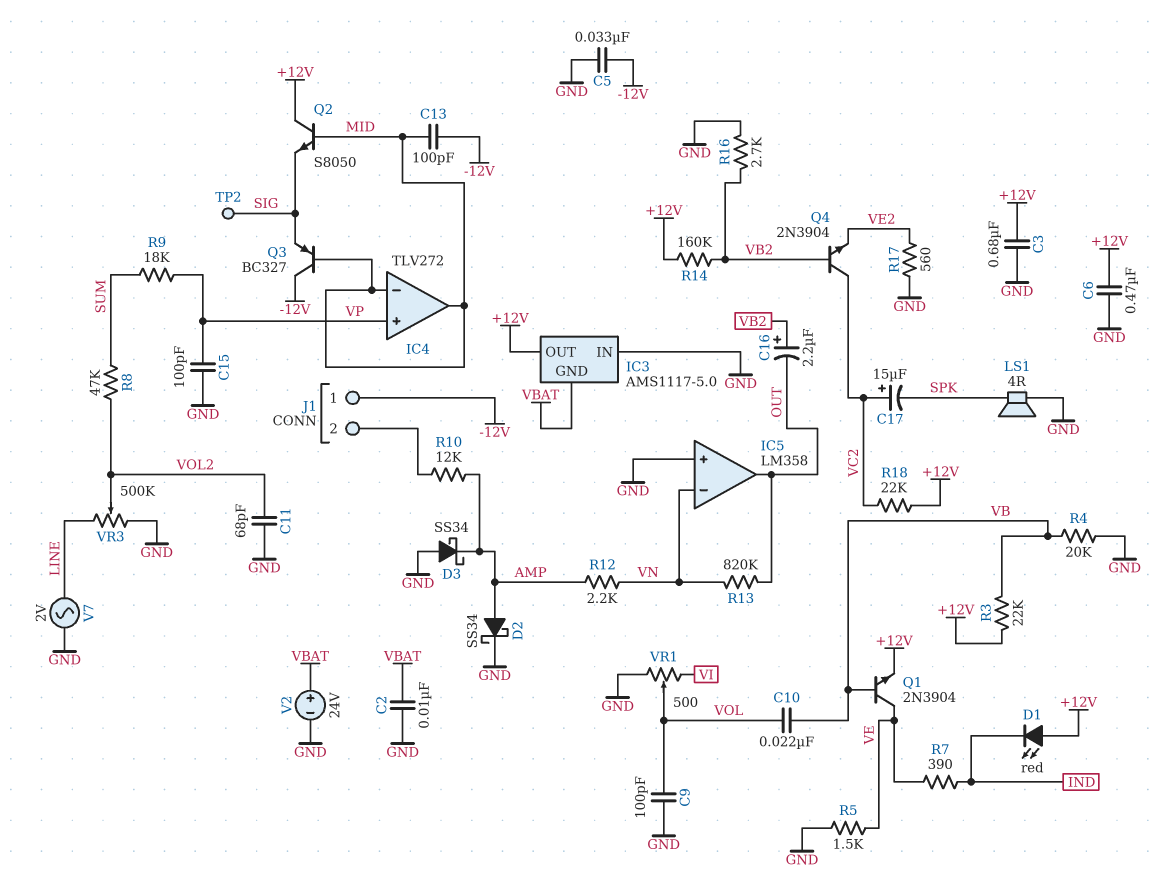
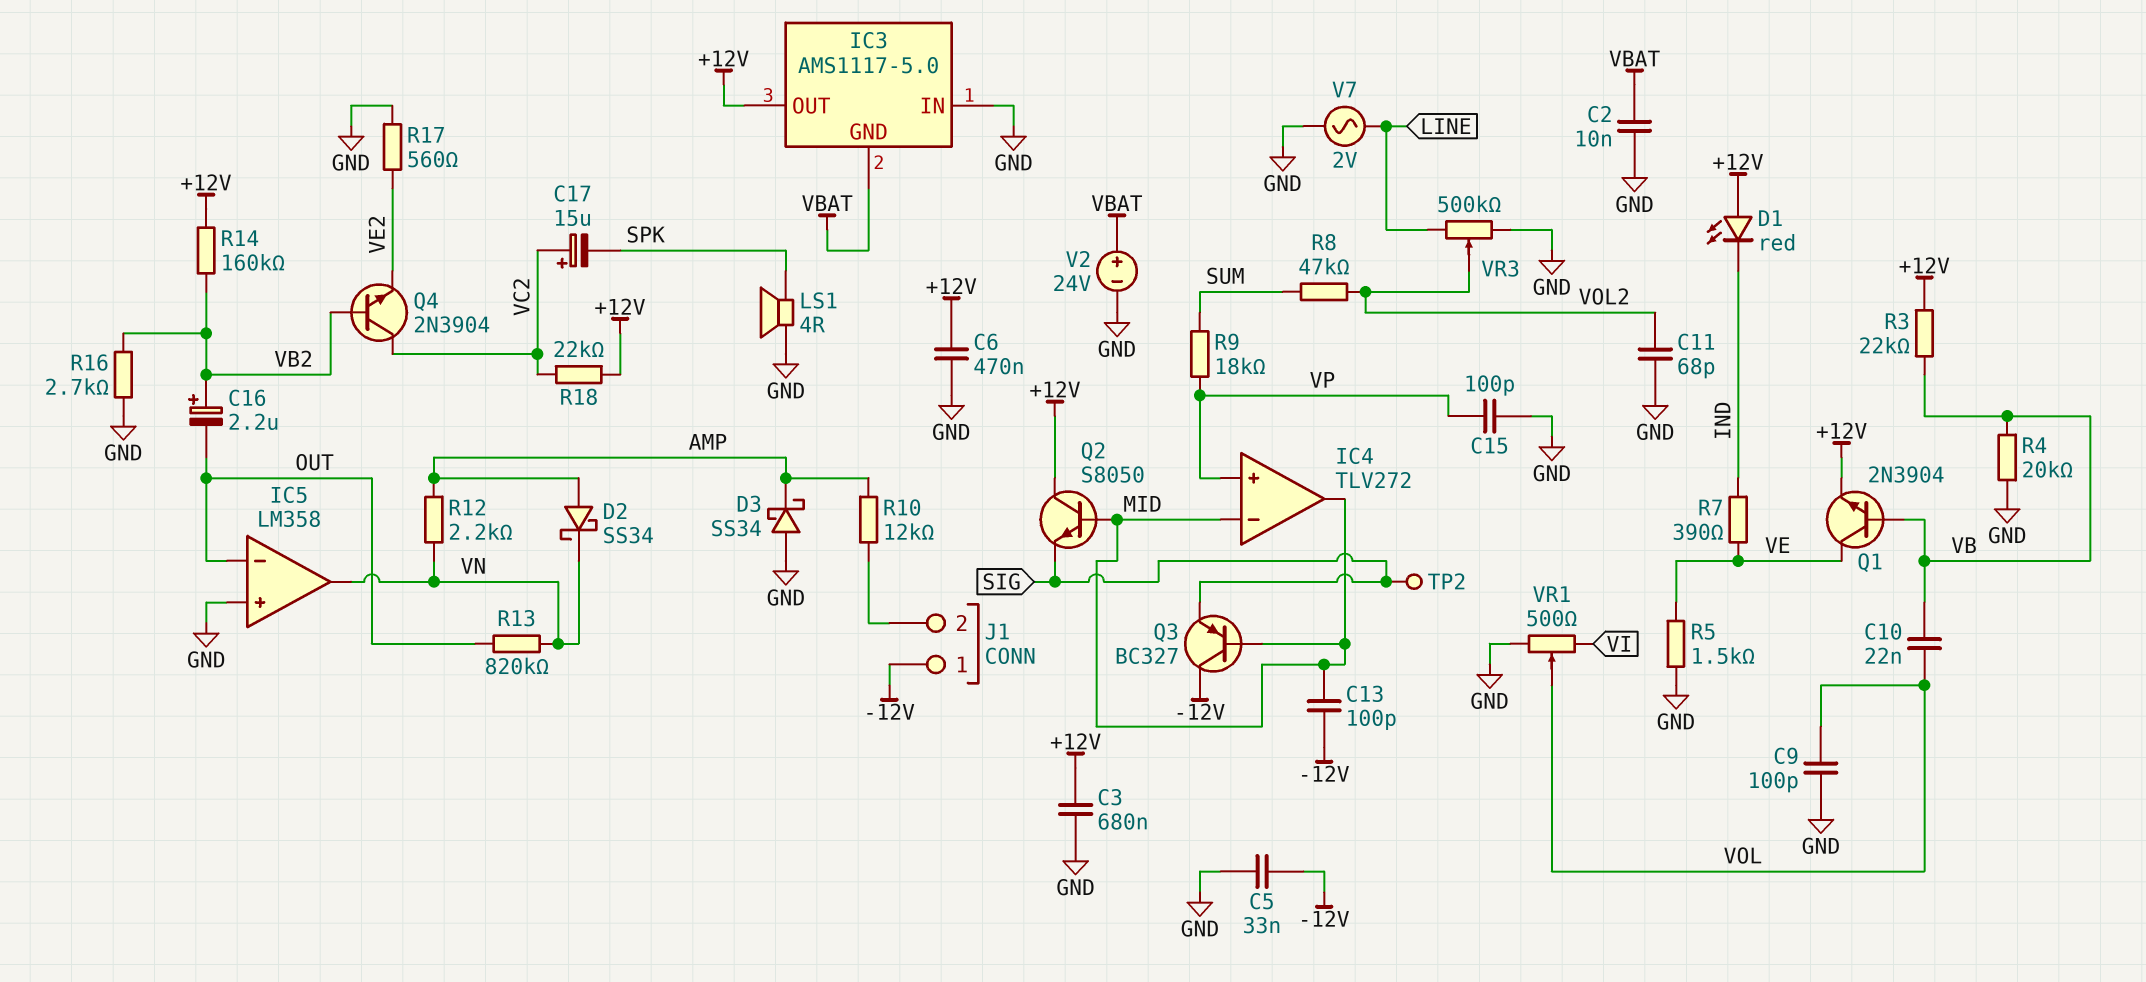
D2: schottky SS34 (A AMP, K GND) -> schottky SS34 (A AMP, K VN)
IC5 pin in-: VN -> OUT
IC5 pin out: OUT -> VN

